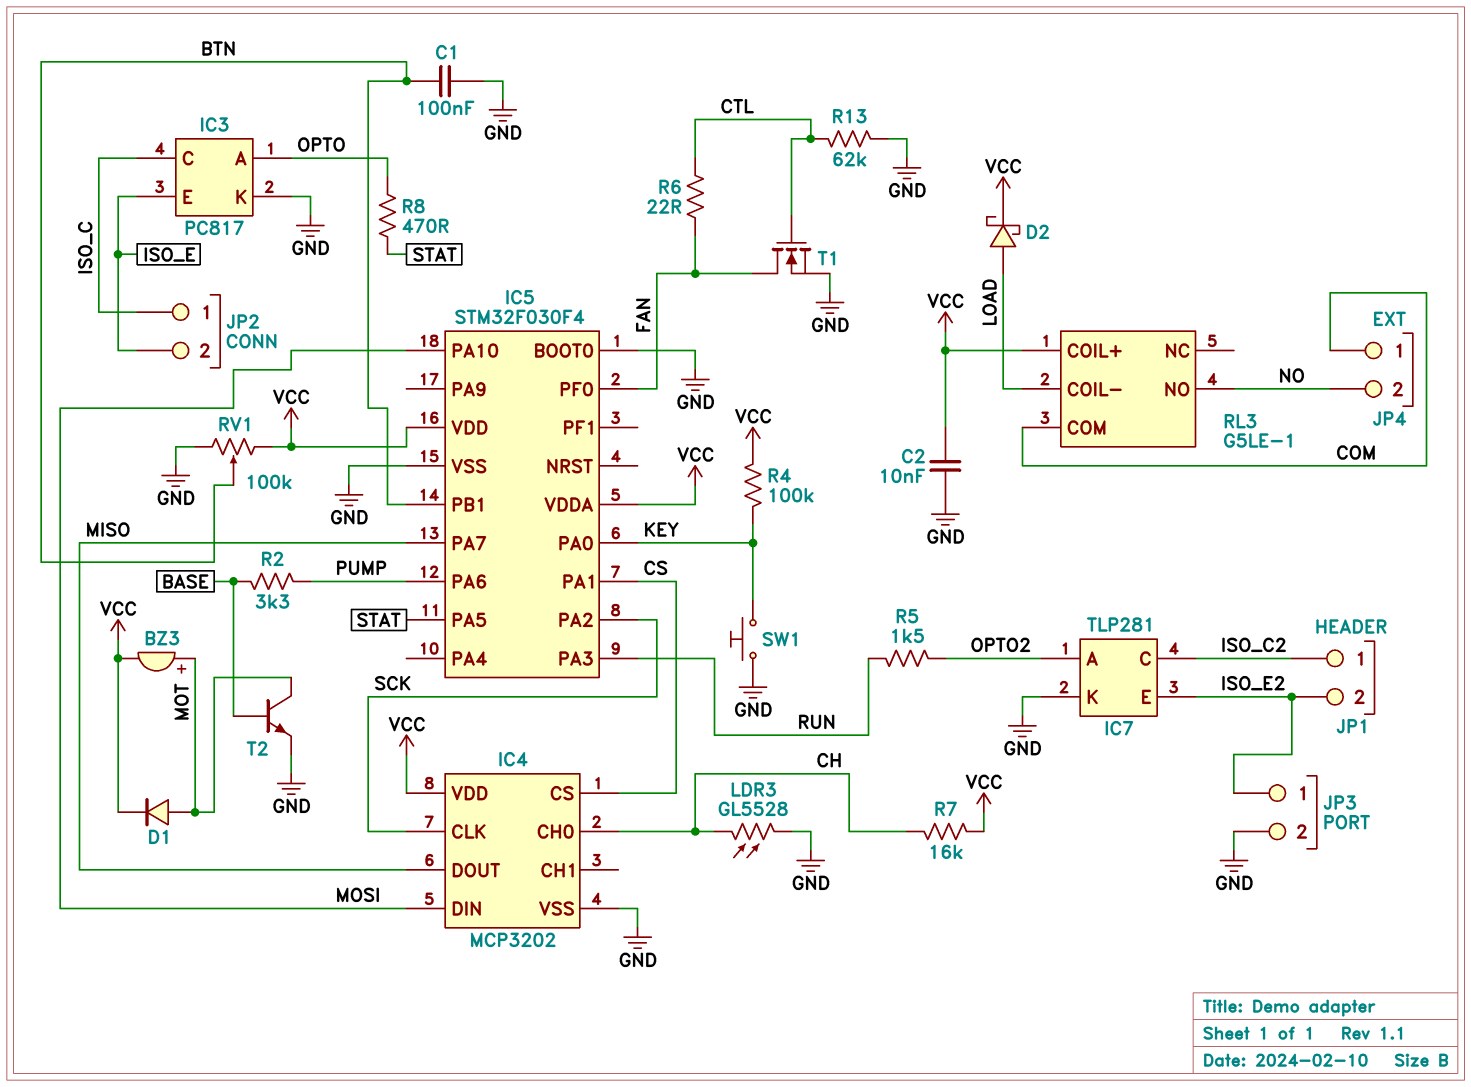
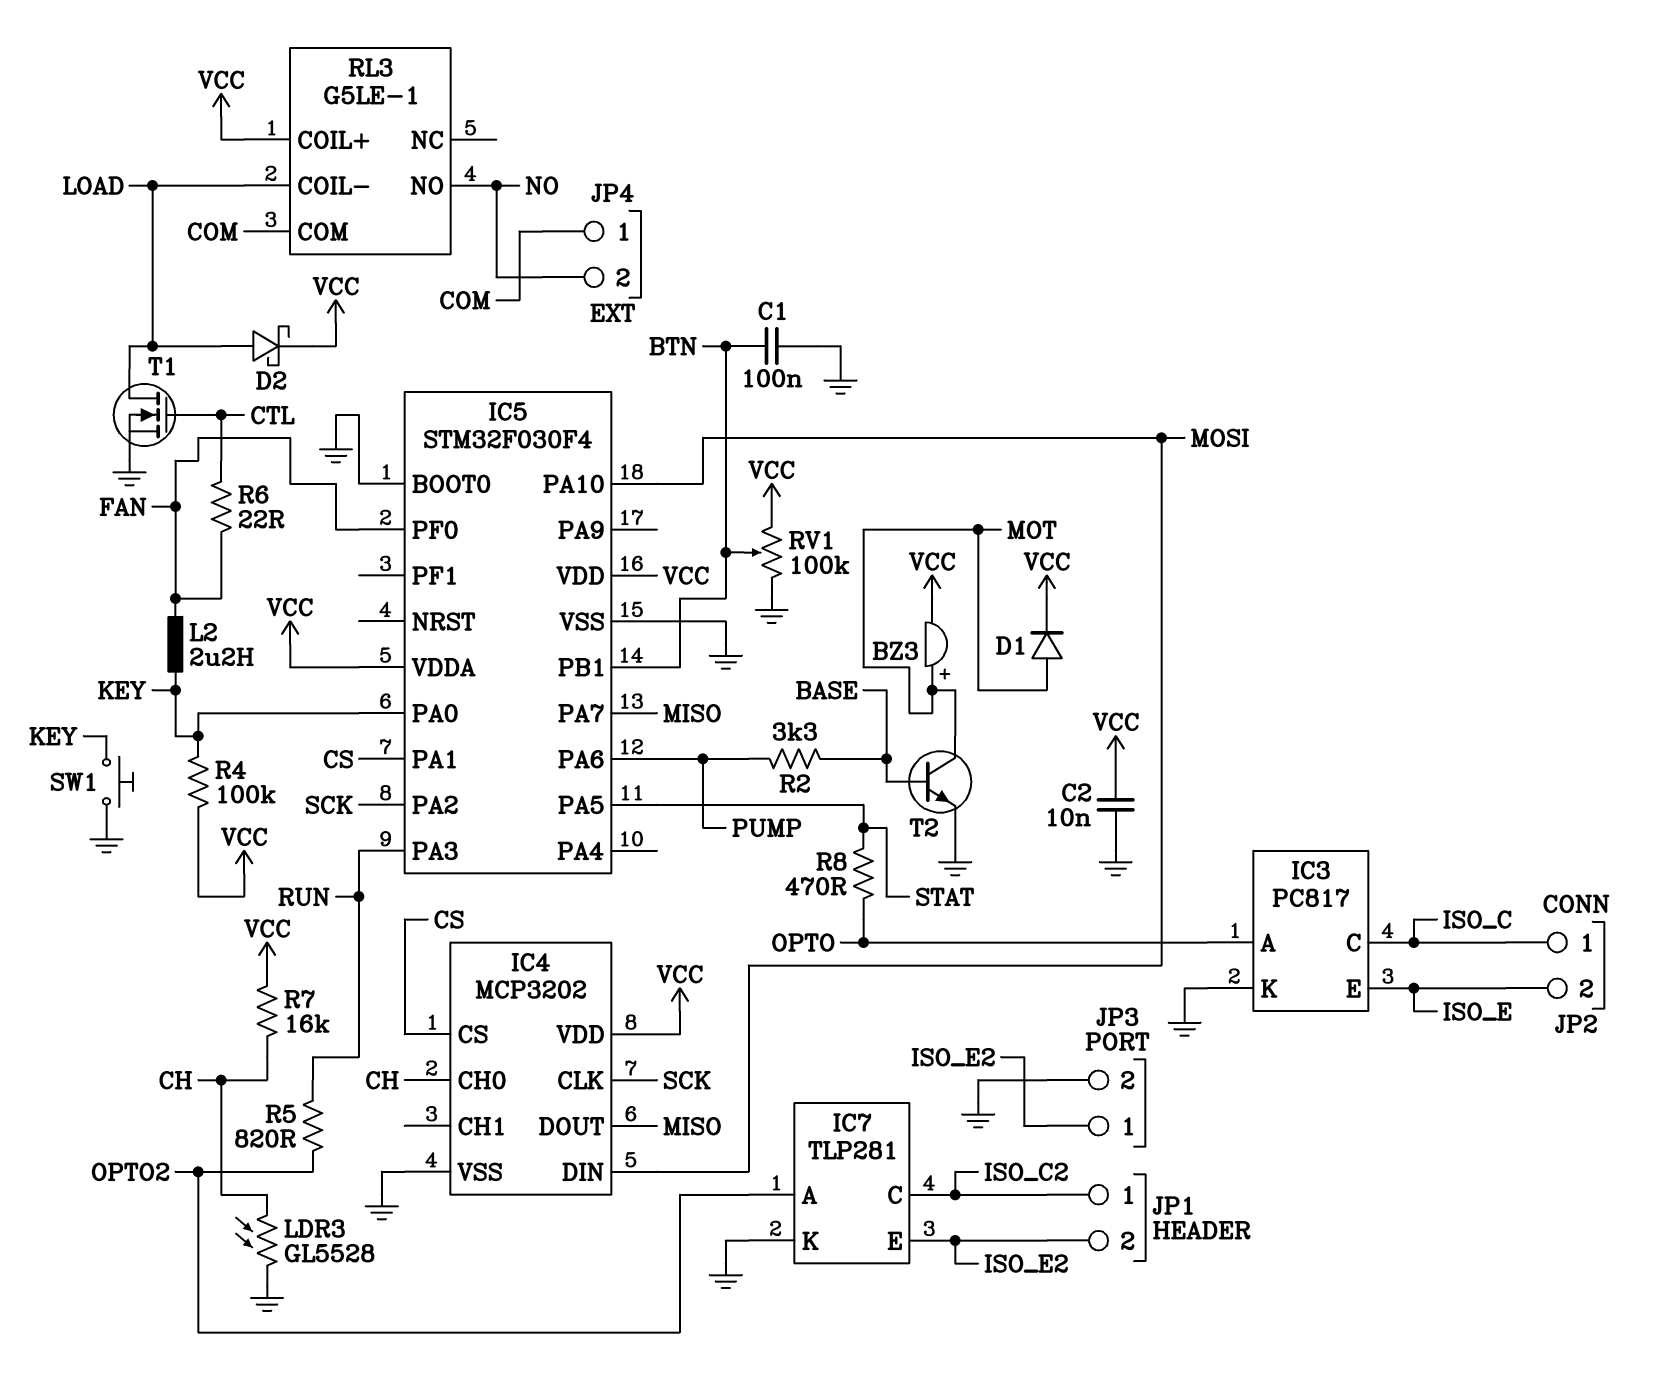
L2: none -> 2.2uH (FAN, KEY)
R5: 1.5k (OPTO2, RUN) -> 820 (OPTO2, RUN)
R13: 62k (CTL, GND) -> none
T1: NMOS (G CTL, D FAN, S GND) -> NMOS (G CTL, D LOAD, S GND)

